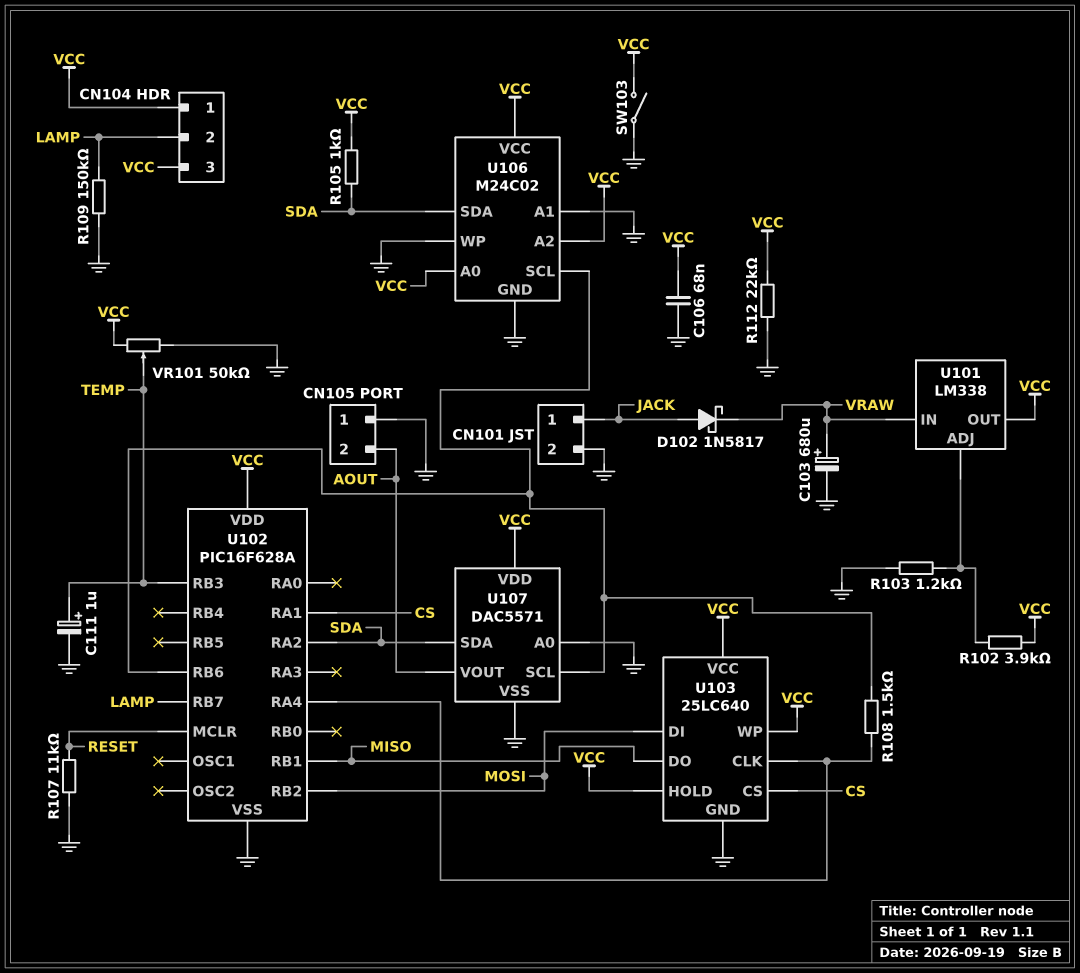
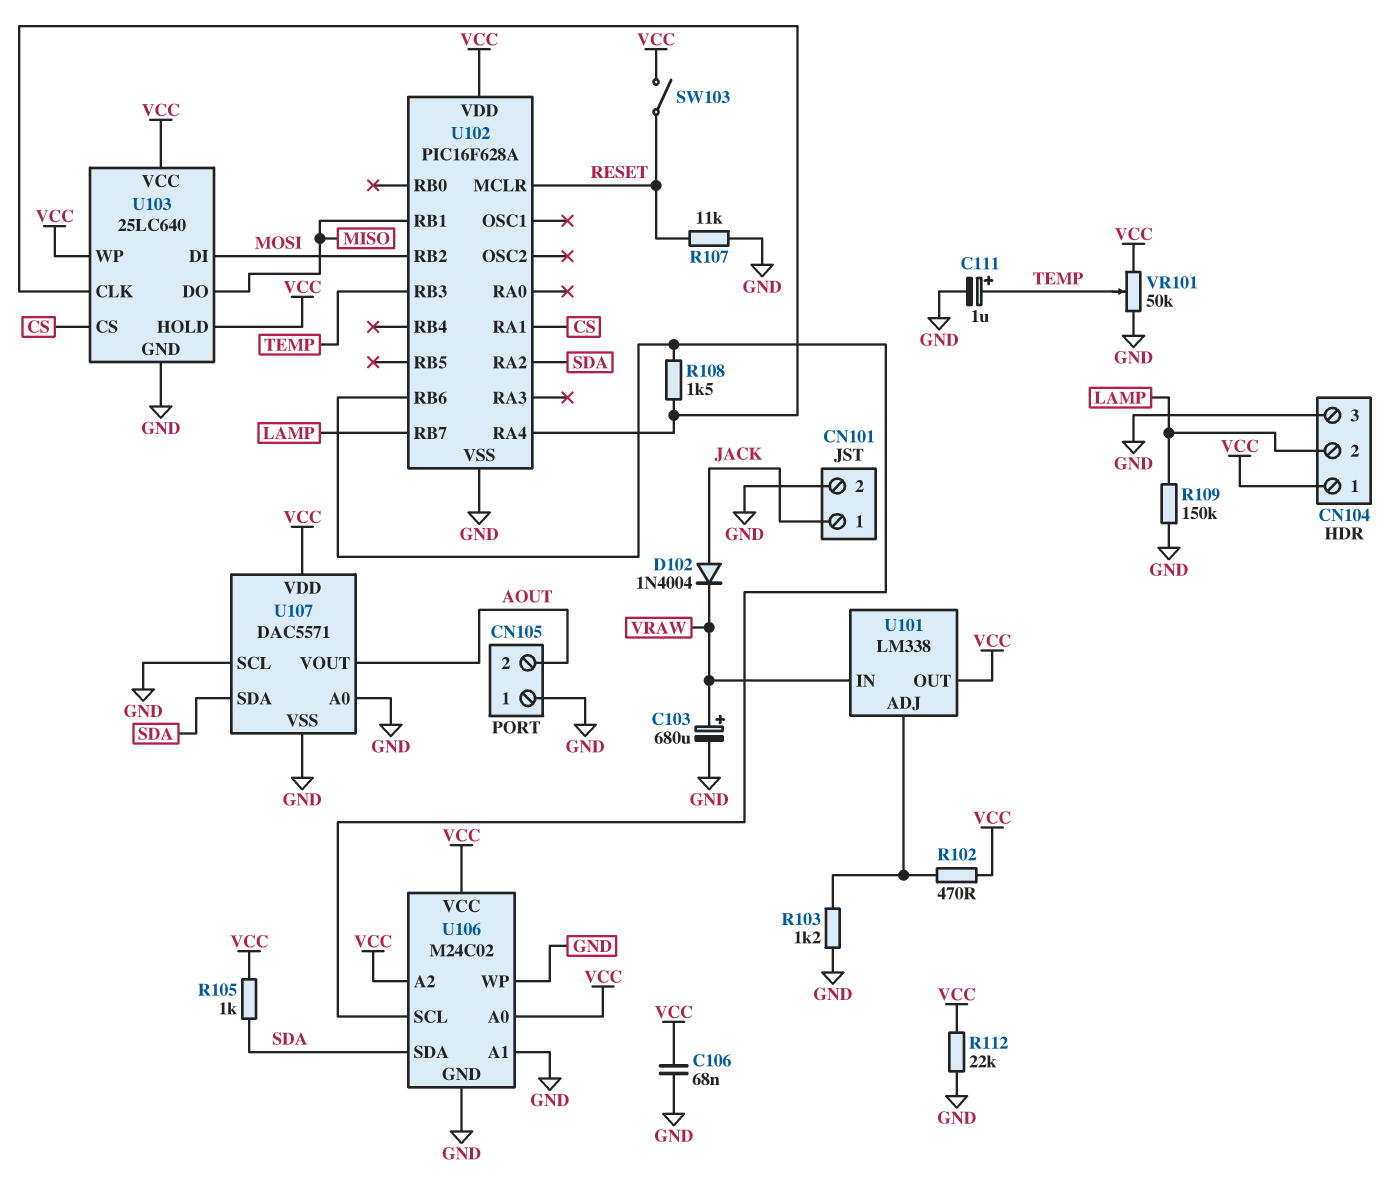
CN104 pin 3: VCC -> GND
D102: schottky 1N5817 (A JACK, K VRAW) -> diode 1N4004 (A JACK, K VRAW)
R102: 3.9k (U101/ADJ, VCC) -> 470 (U101/ADJ, VCC)
SW103: switch (GND, VCC) -> switch (RESET, VCC)
U107 pin SCL: U102/RB6 -> GND

